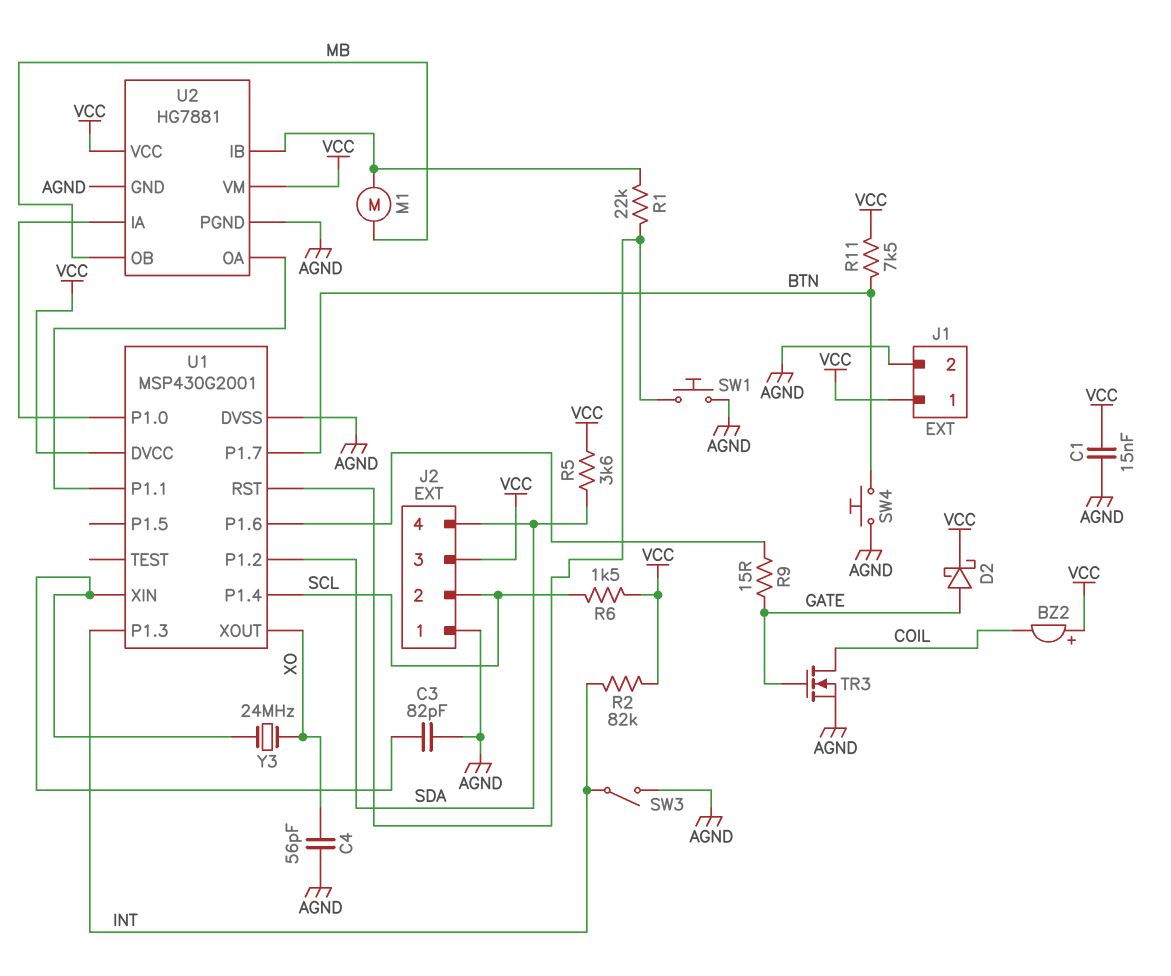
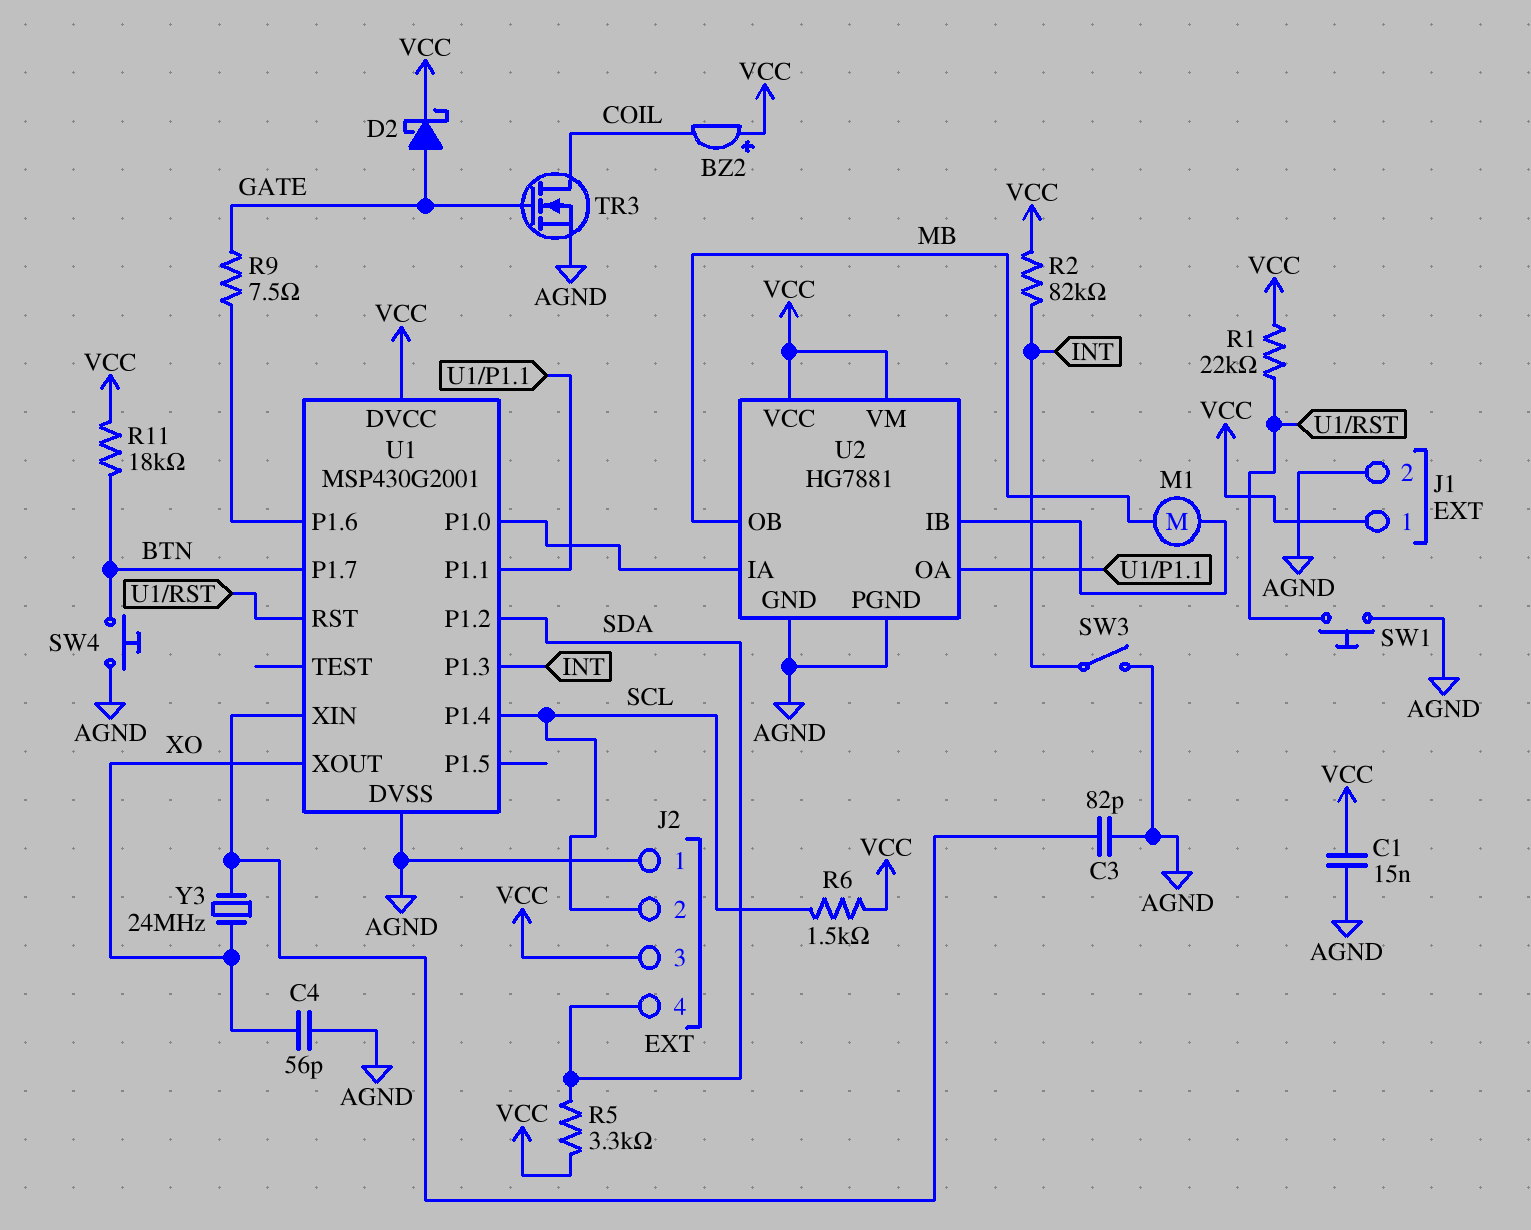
R1: 22k (U1/RST, U2/IB) -> 22k (U1/RST, VCC)
R5: 3.6k (SDA, VCC) -> 3.3k (SDA, VCC)
R9: 15 (GATE, U1/P1.6) -> 7.5 (GATE, U1/P1.6)
R11: 7.5k (BTN, VCC) -> 18k (BTN, VCC)

